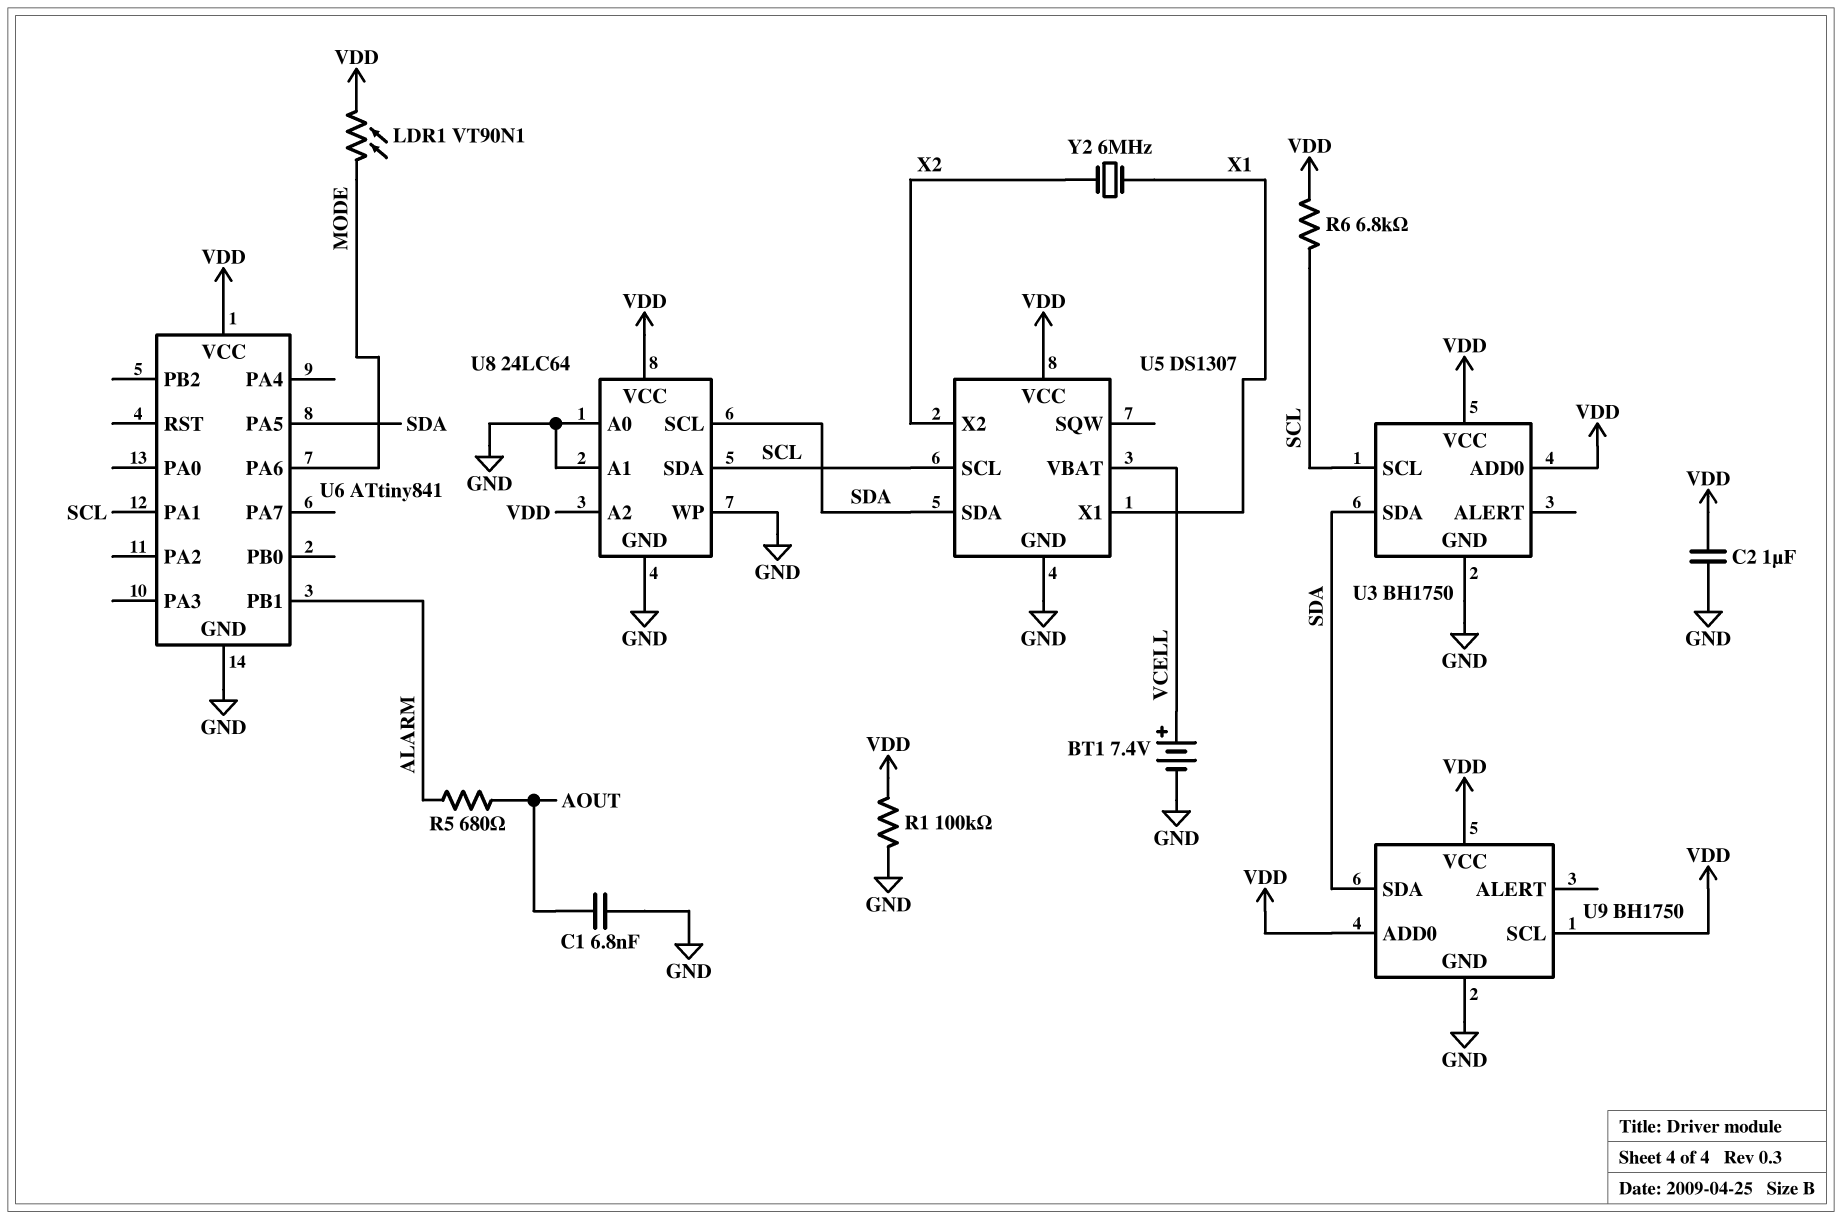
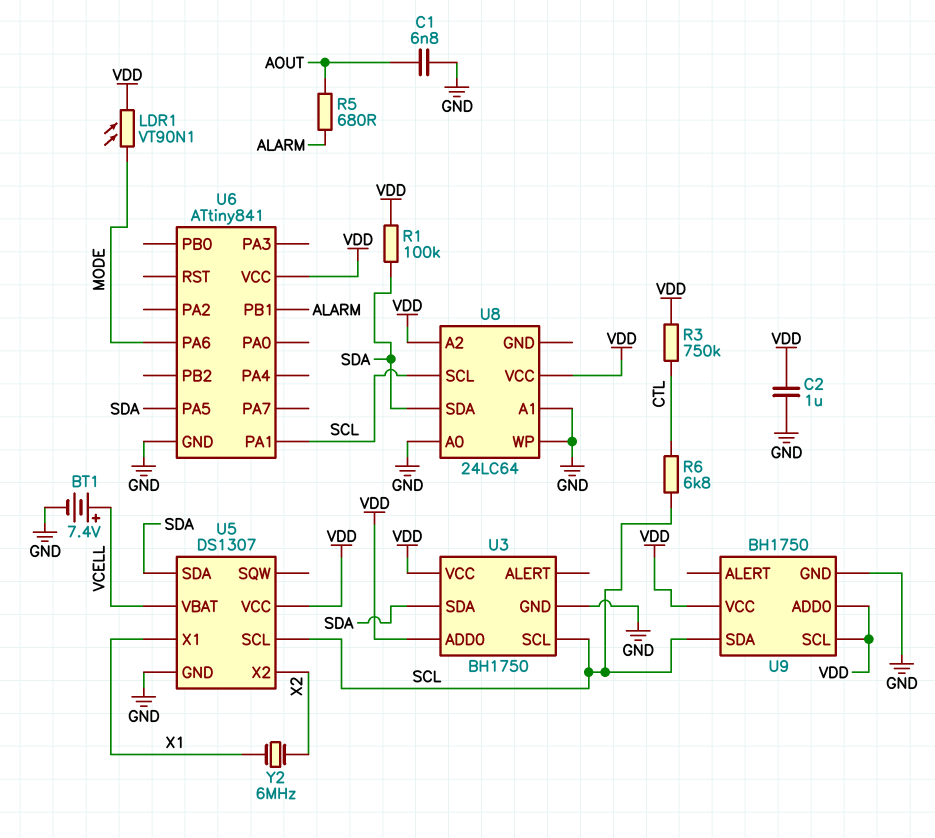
R1: 100k (GND, VDD) -> 100k (SDA, VDD)
R3: none -> 750k (CTL, VDD)
R6: 6.8k (SCL, VDD) -> 6.8k (CTL, SCL)
U8 pin GND: GND -> none
U8 pin SCL: SDA -> SCL
U8 pin SDA: SCL -> SDA
U9 pin SDA: SDA -> SCL

